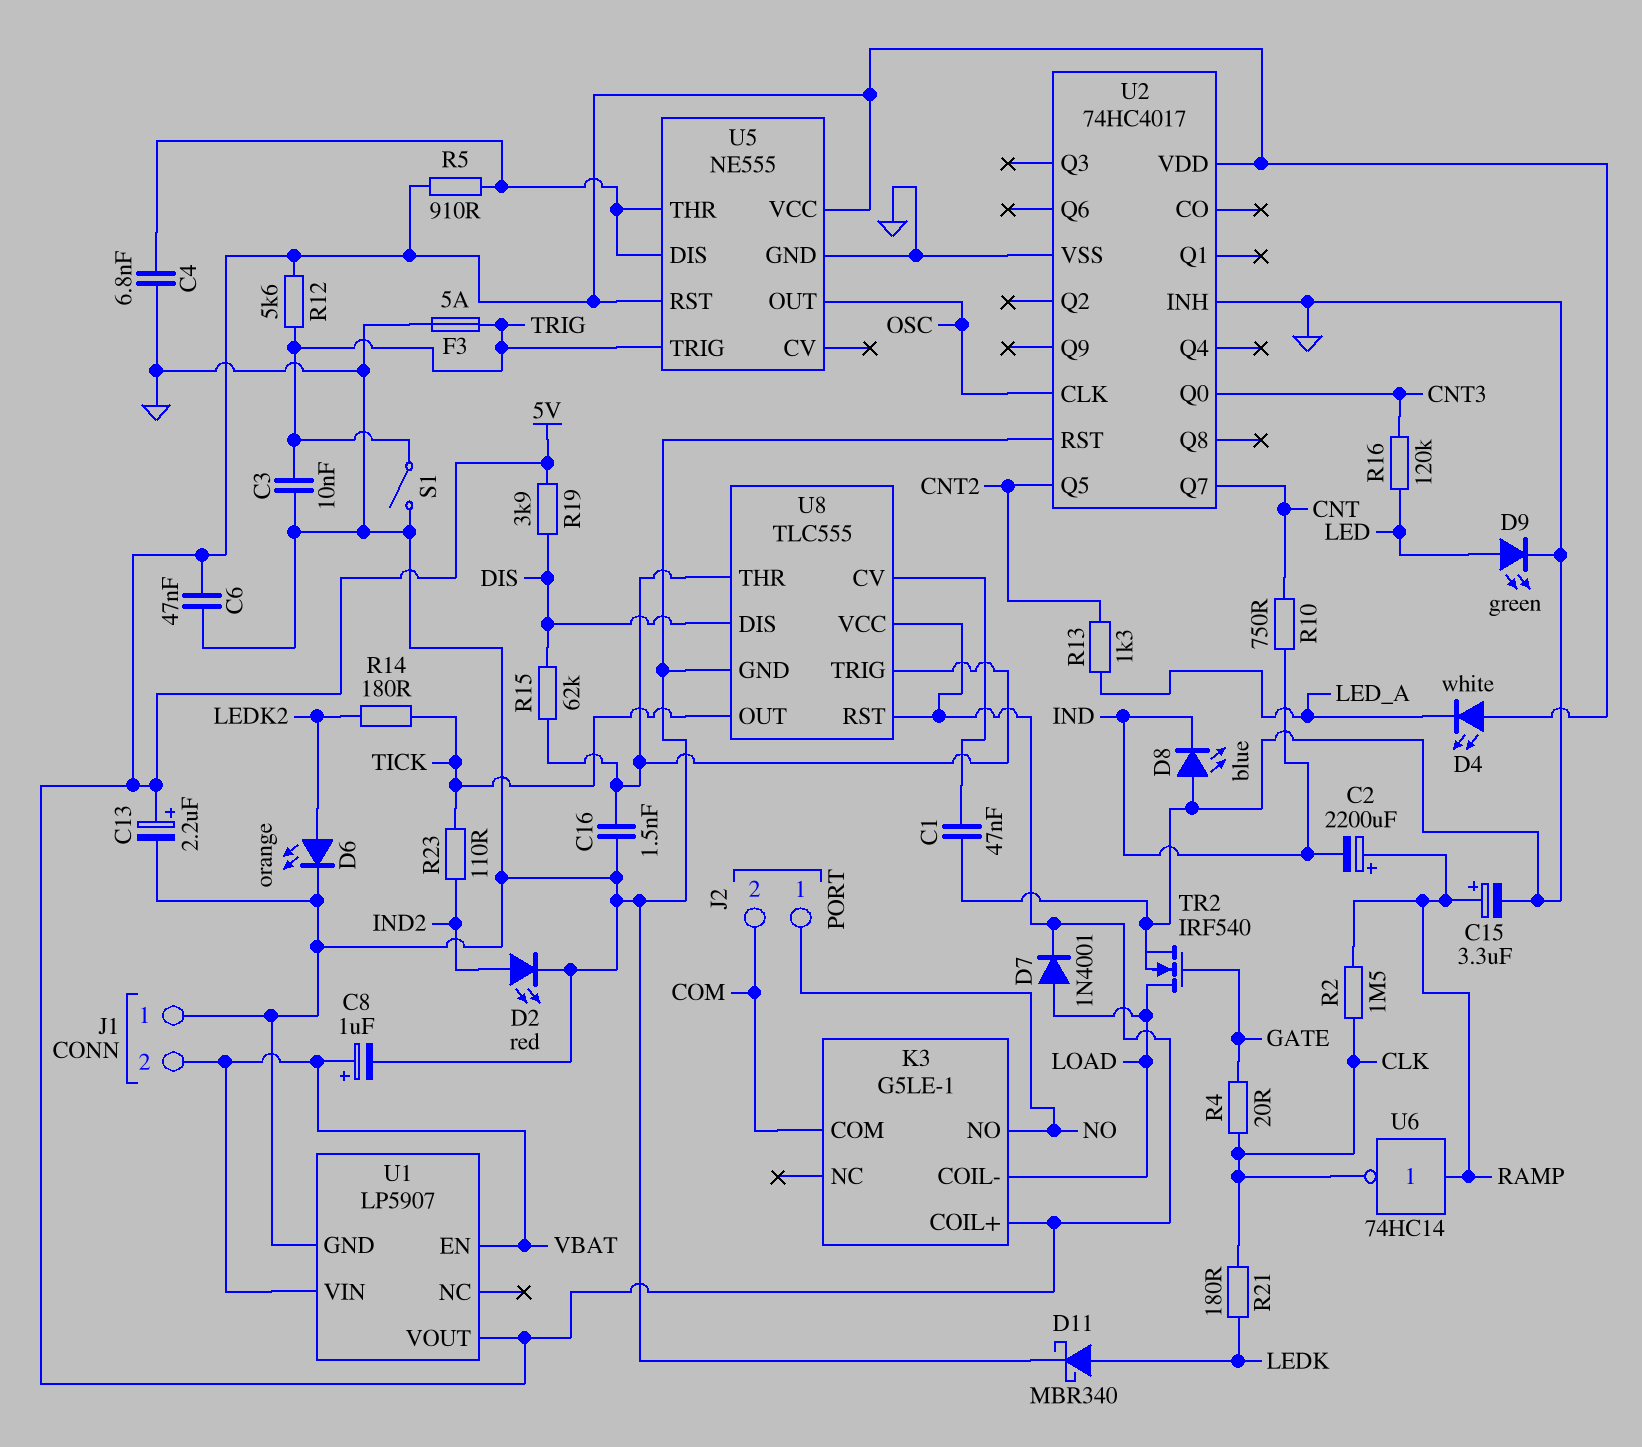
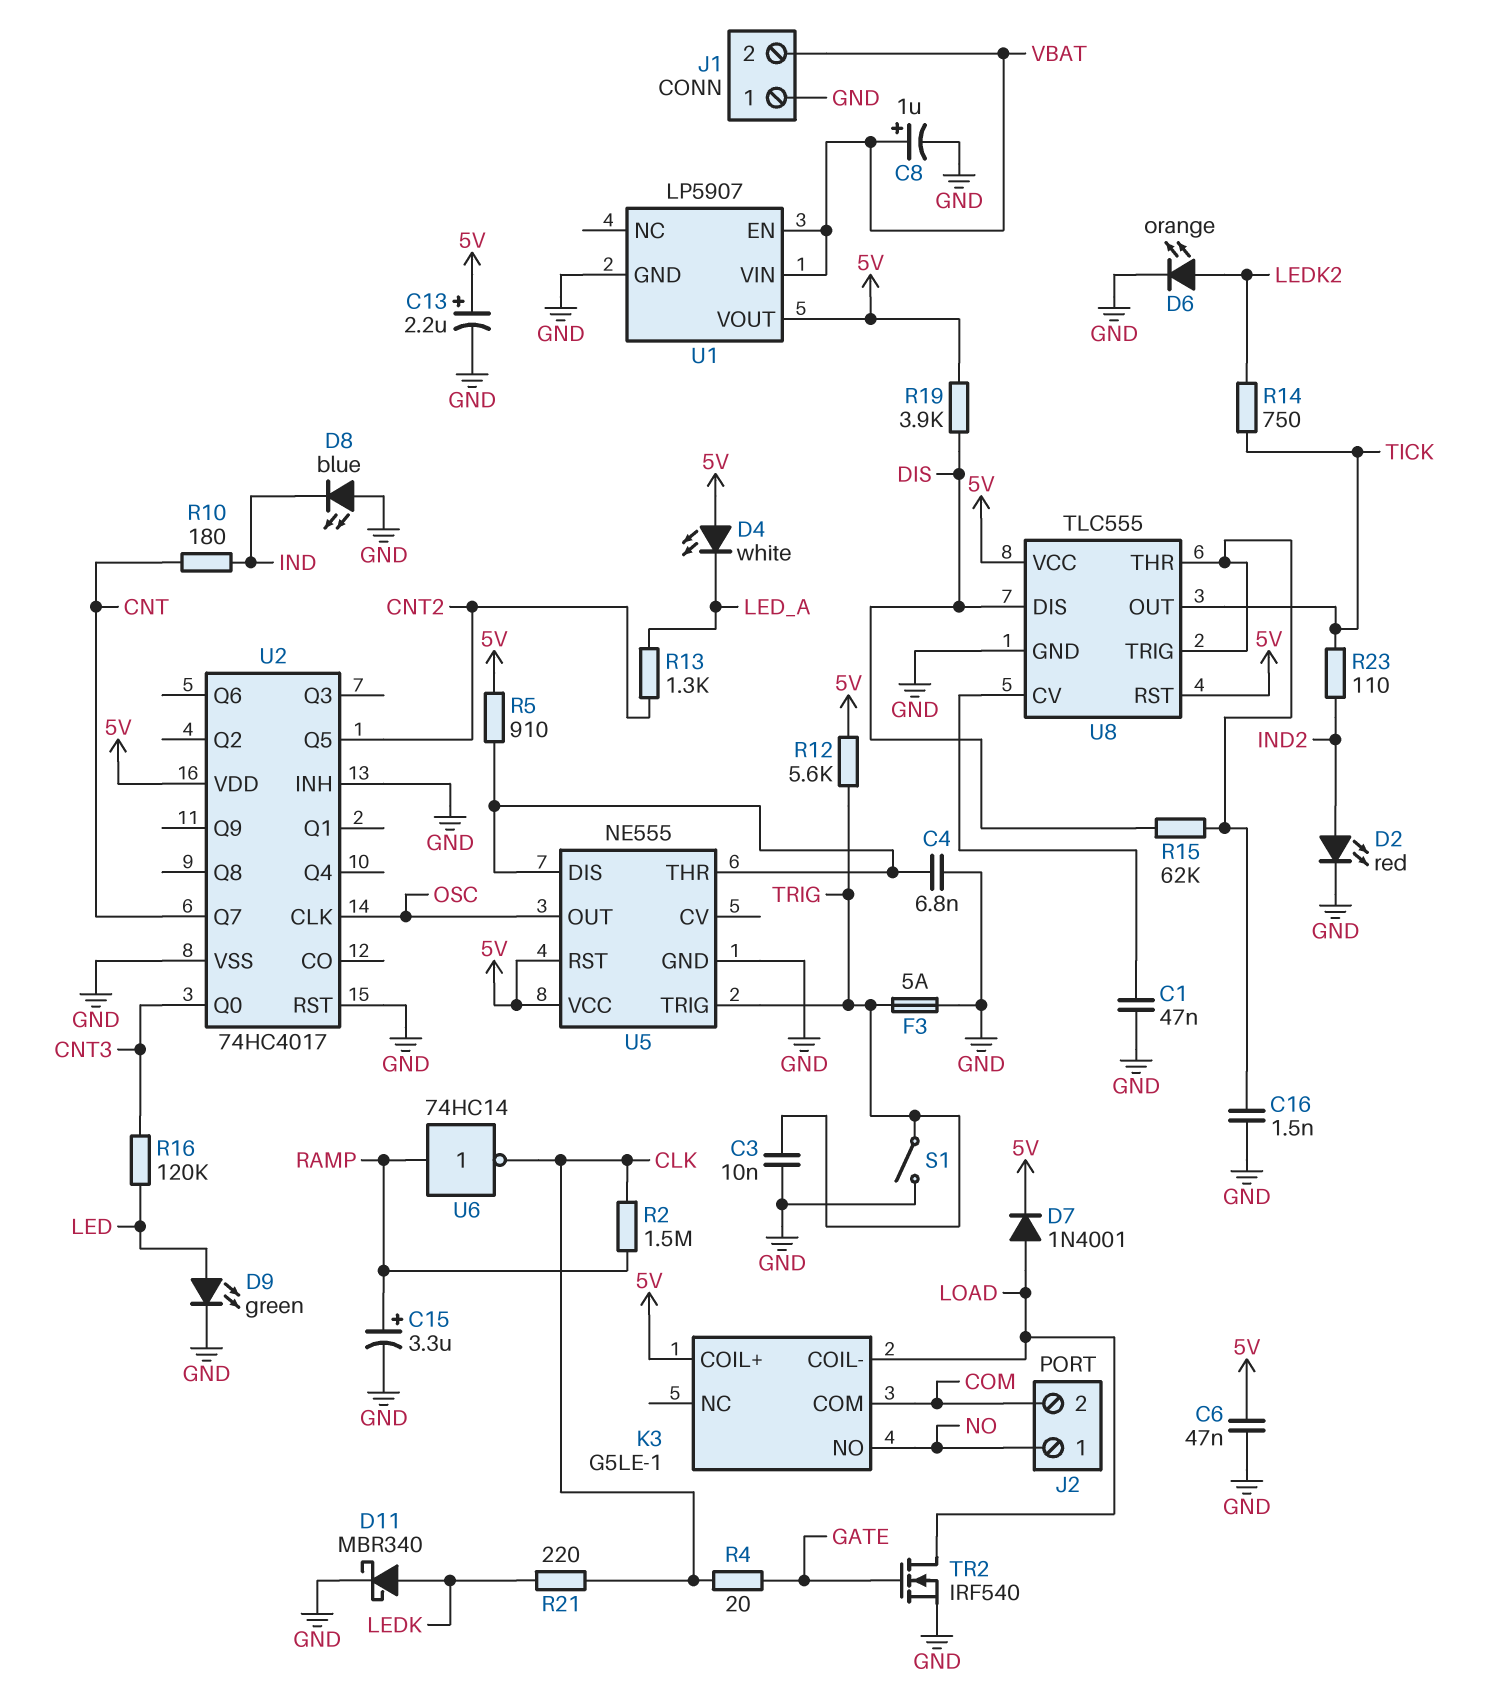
C2: 2200uF (plus RAMP, minus IND) -> none
R10: 750 (CNT, IND) -> 180 (CNT, IND)
R14: 180 (LEDK2, TICK) -> 750 (LEDK2, TICK)
R21: 180 (CLK, LEDK) -> 220 (CLK, LEDK)

